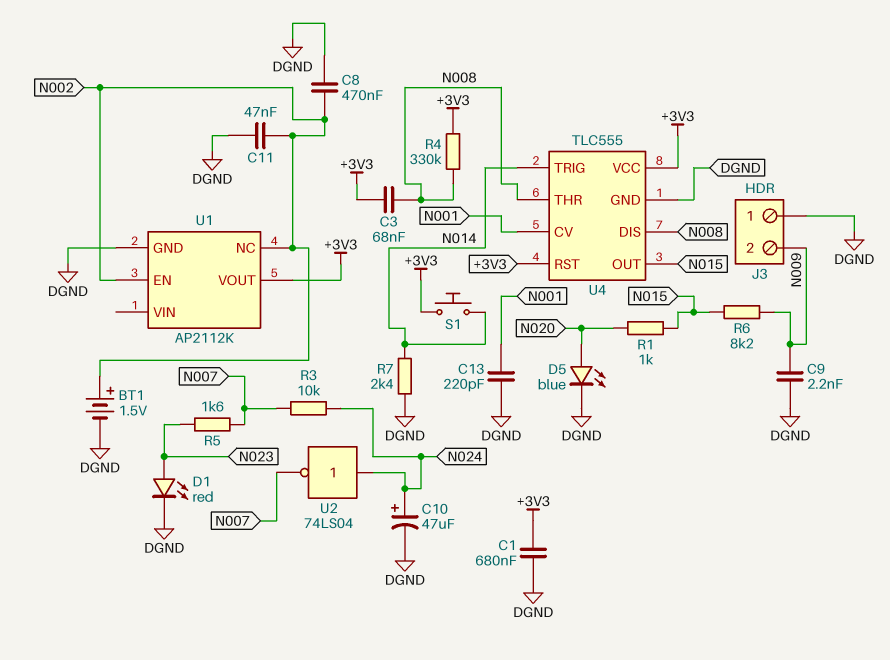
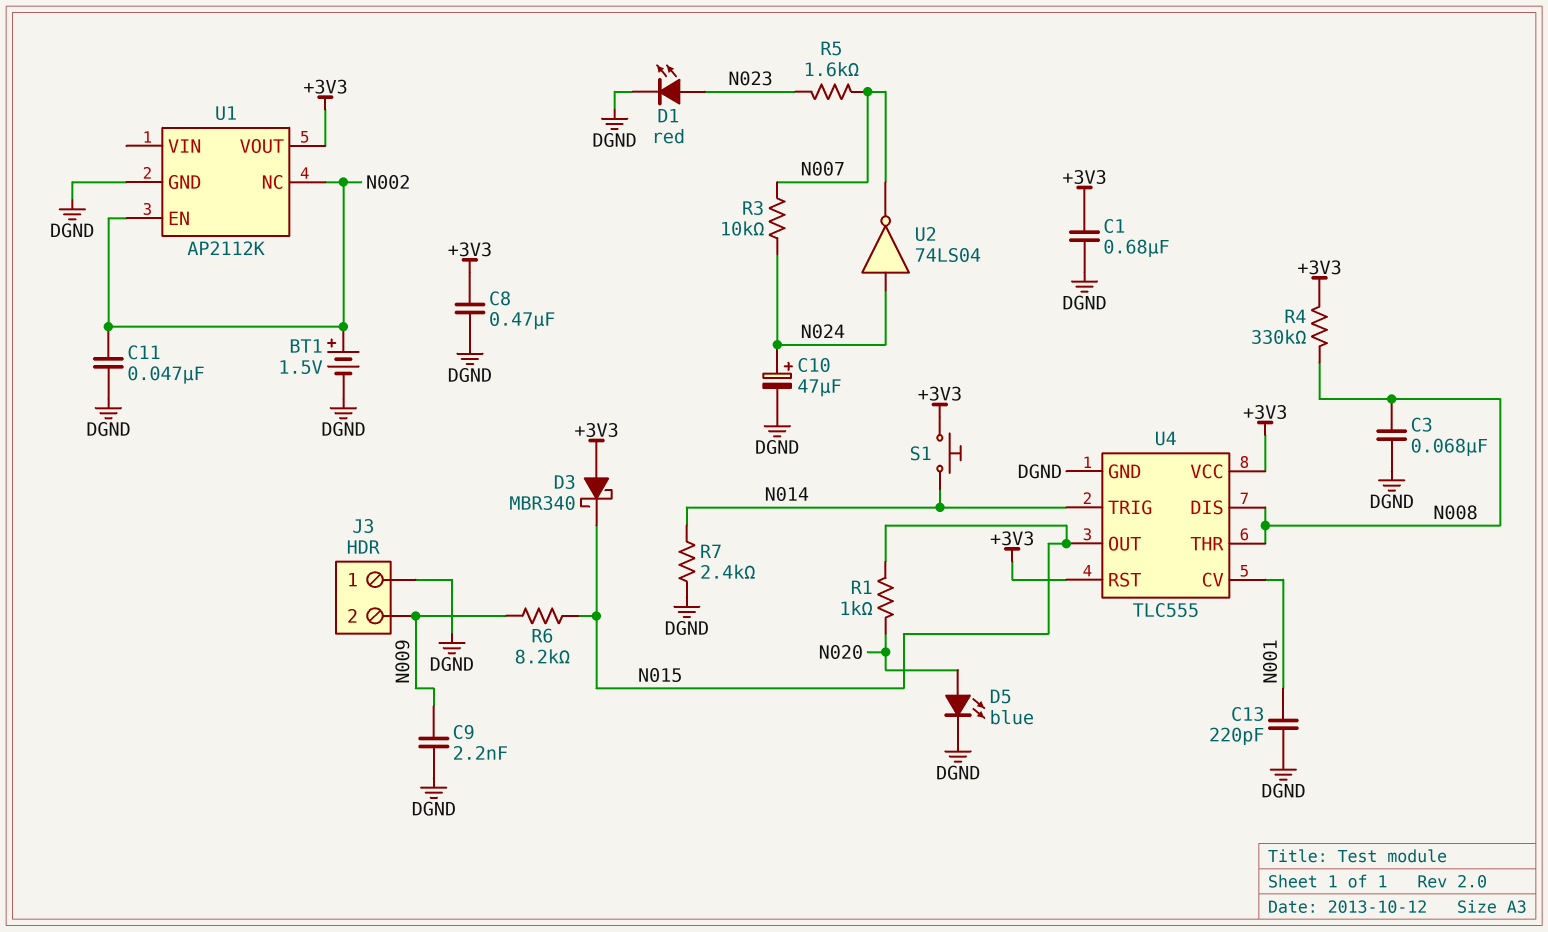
C3: 68nF (+3V3, N008) -> 68nF (DGND, N008)
C8: 470nF (DGND, N002) -> 470nF (+3V3, DGND)
D3: none -> schottky MBR340 (A +3V3, K N015)

